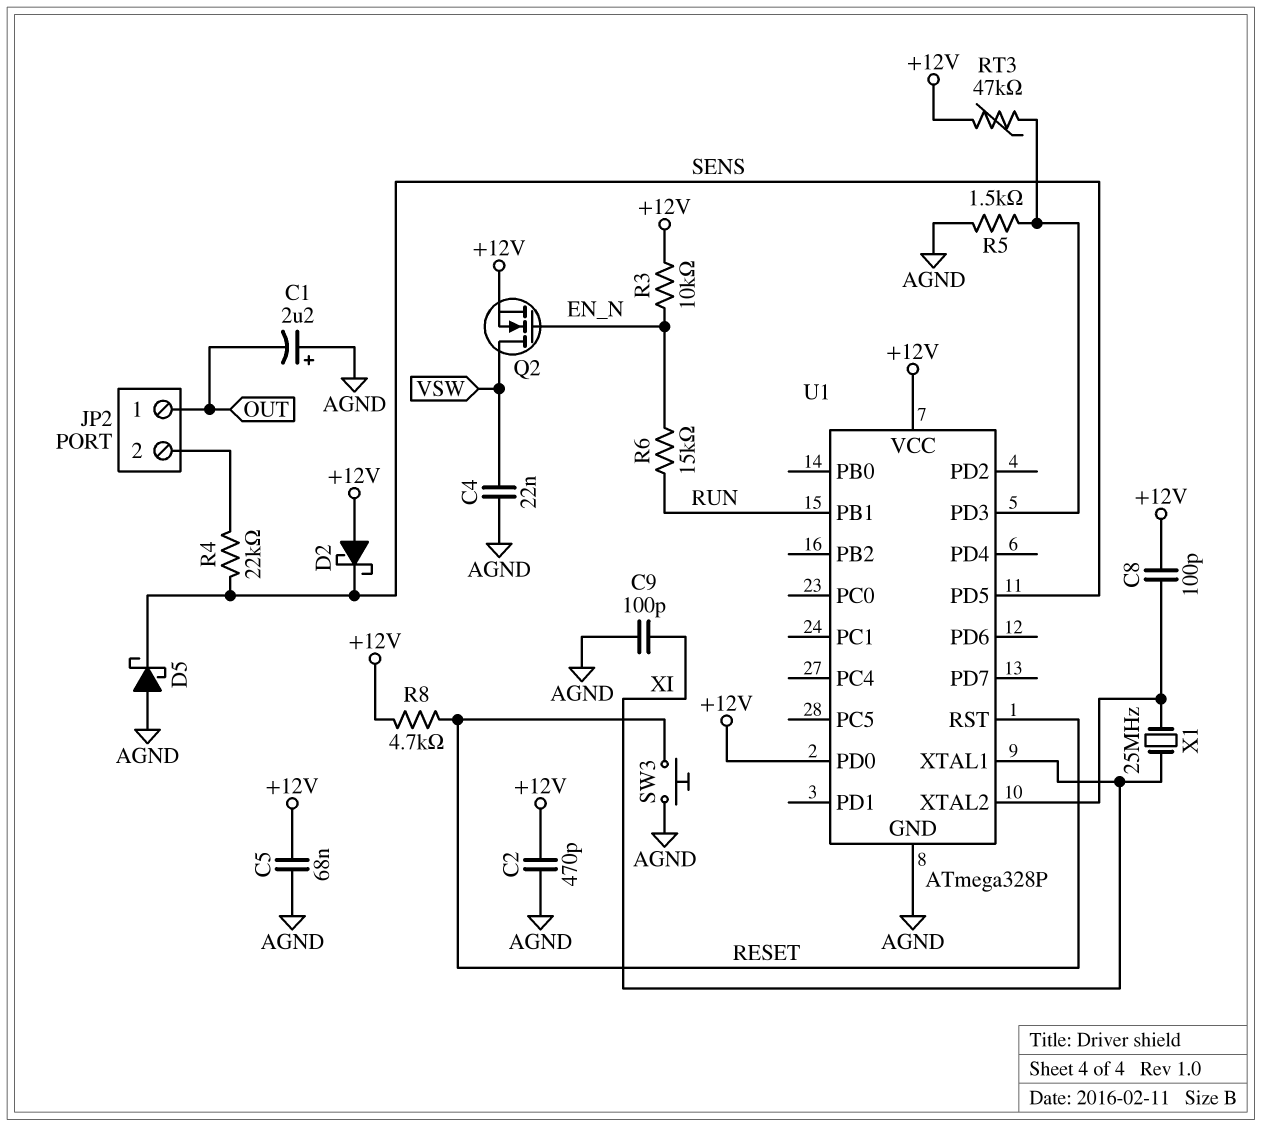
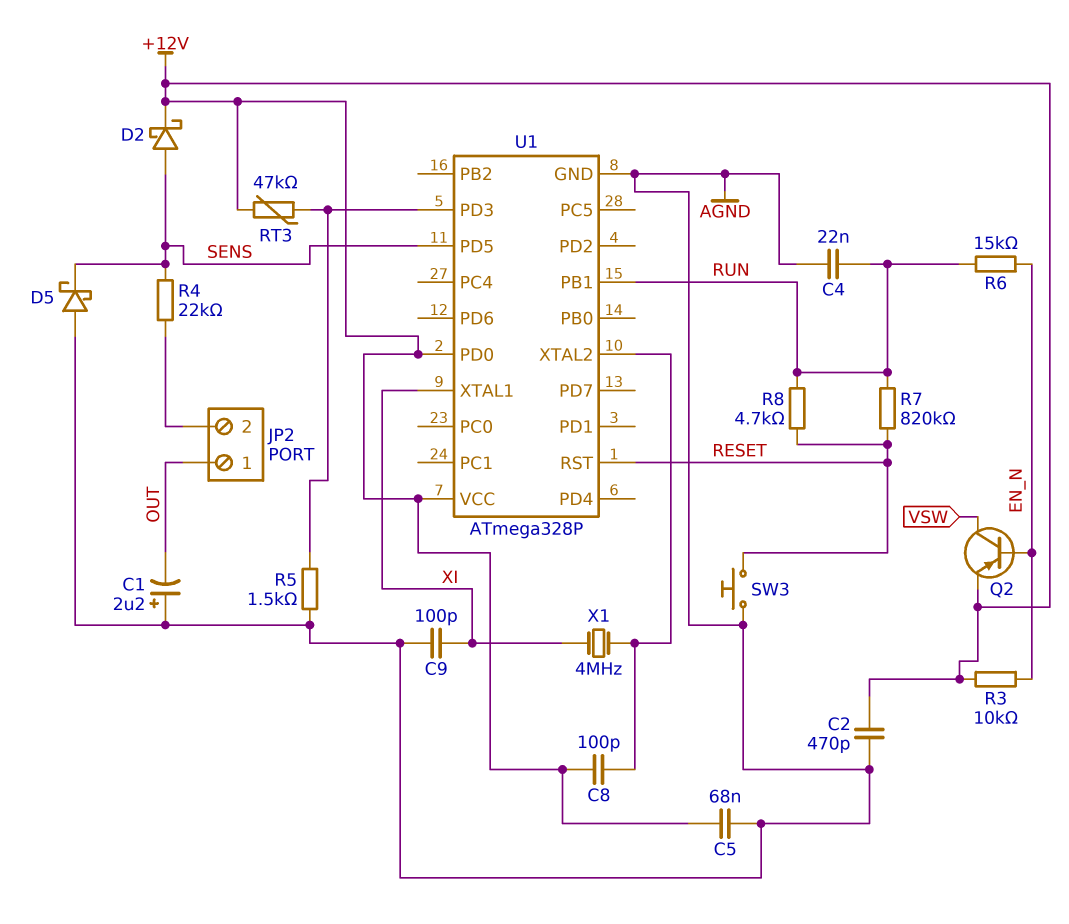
C4: 22nF (AGND, VSW) -> 22nF (AGND, RUN)
D2: schottky (A +12V, K SENS) -> schottky (A SENS, K +12V)
Q2: NMOS (G EN_N, D VSW, S +12V) -> PNP (B EN_N, C VSW, E +12V)
R7: none -> 820k (RESET, RUN)
R8: 4.7k (+12V, RESET) -> 4.7k (RESET, RUN)
X1: 25MHz (U1/XTAL2, XI) -> 4MHz (U1/XTAL2, XI)

